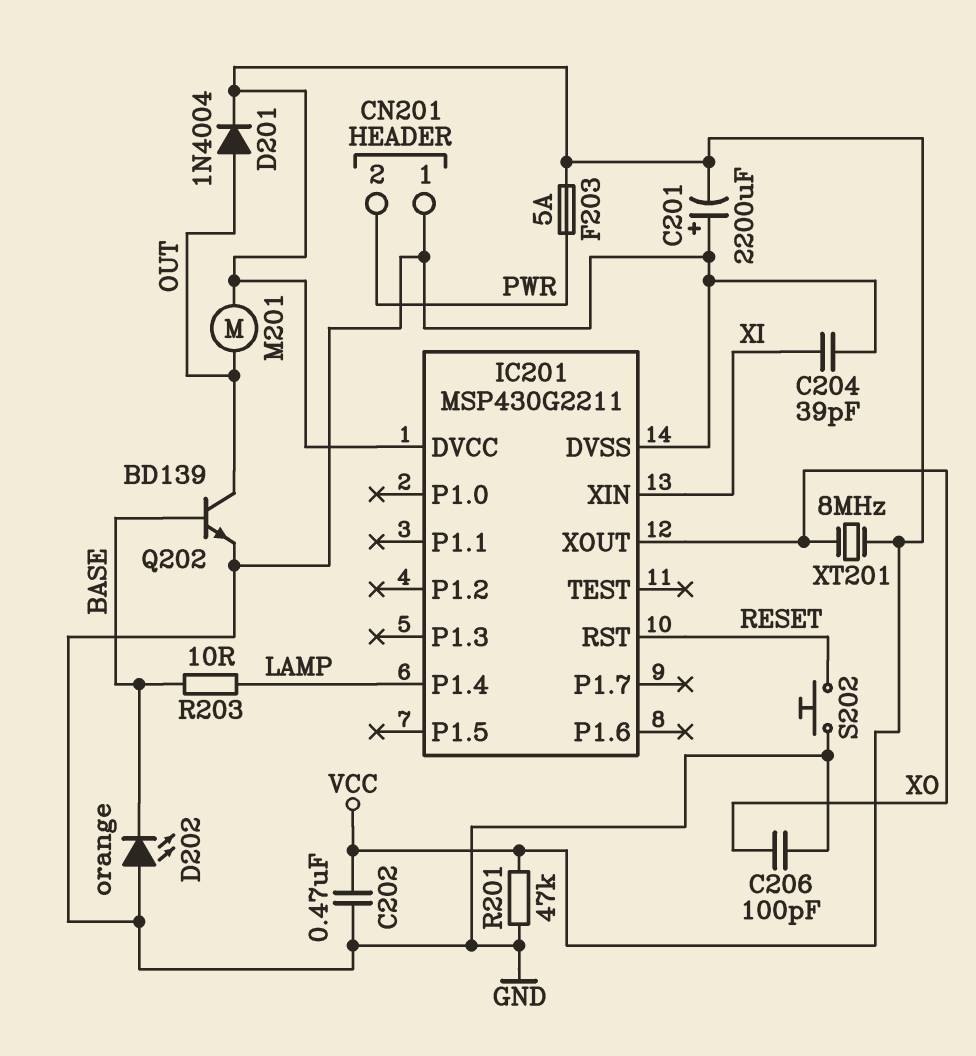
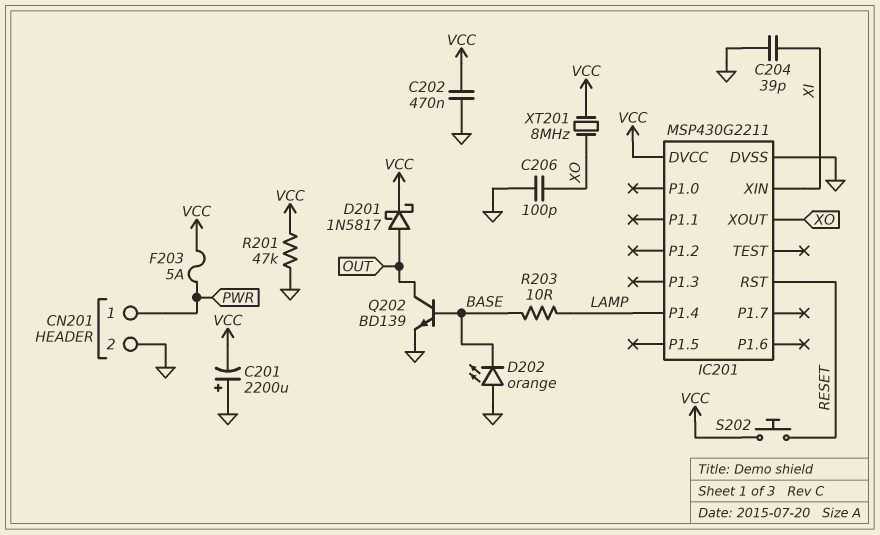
CN201 pin 1: GND -> PWR
CN201 pin 2: PWR -> GND
D201: diode 1N4004 (A OUT, K VCC) -> schottky 1N5817 (A OUT, K VCC)
M201: motor (OUT, VCC) -> none
S202: button (GND, RESET) -> button (RESET, VCC)

